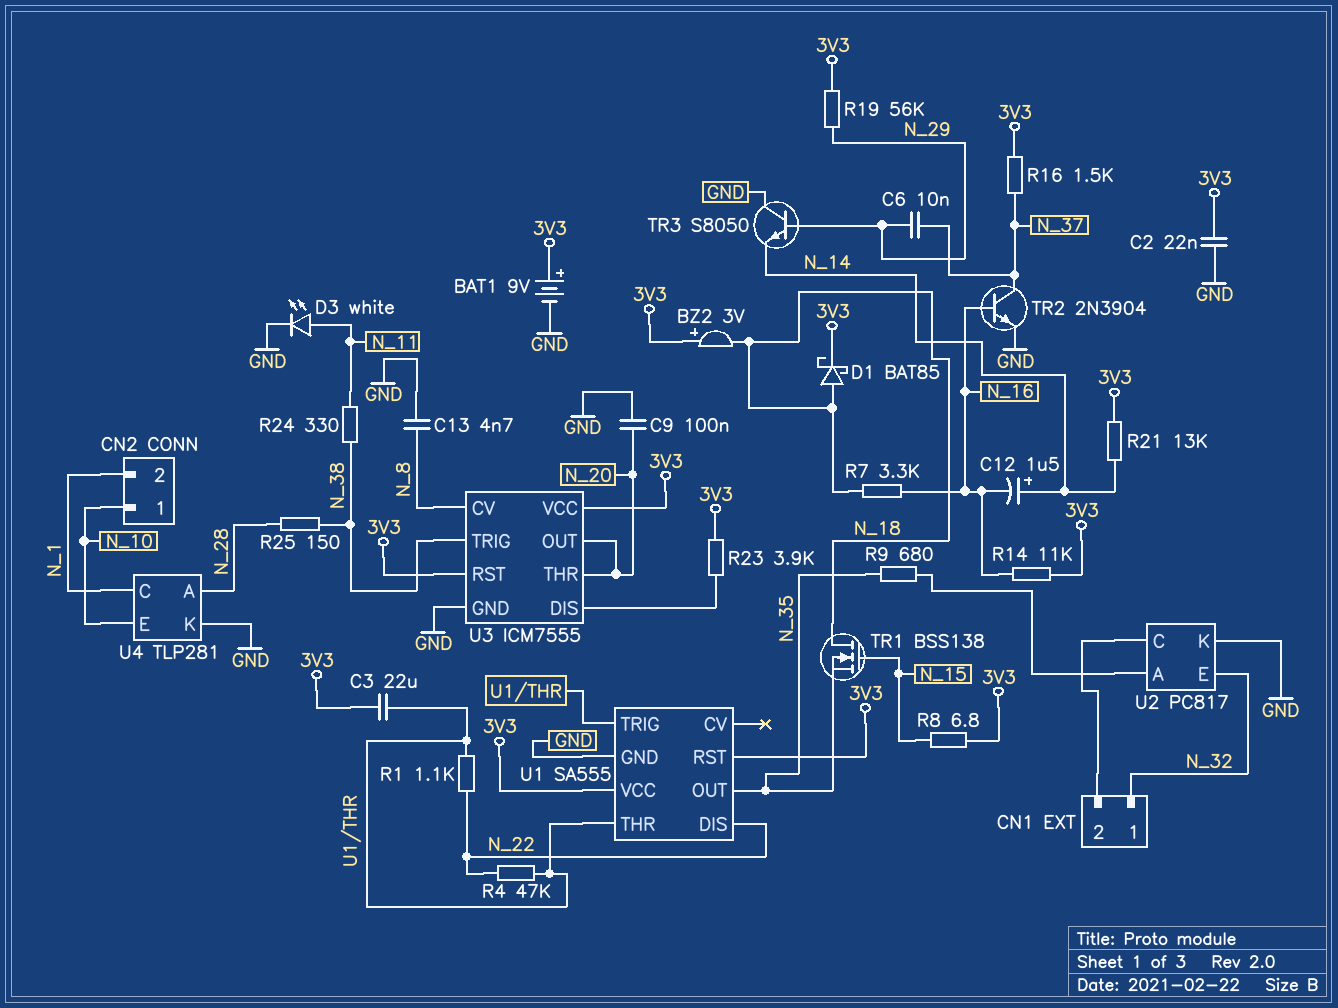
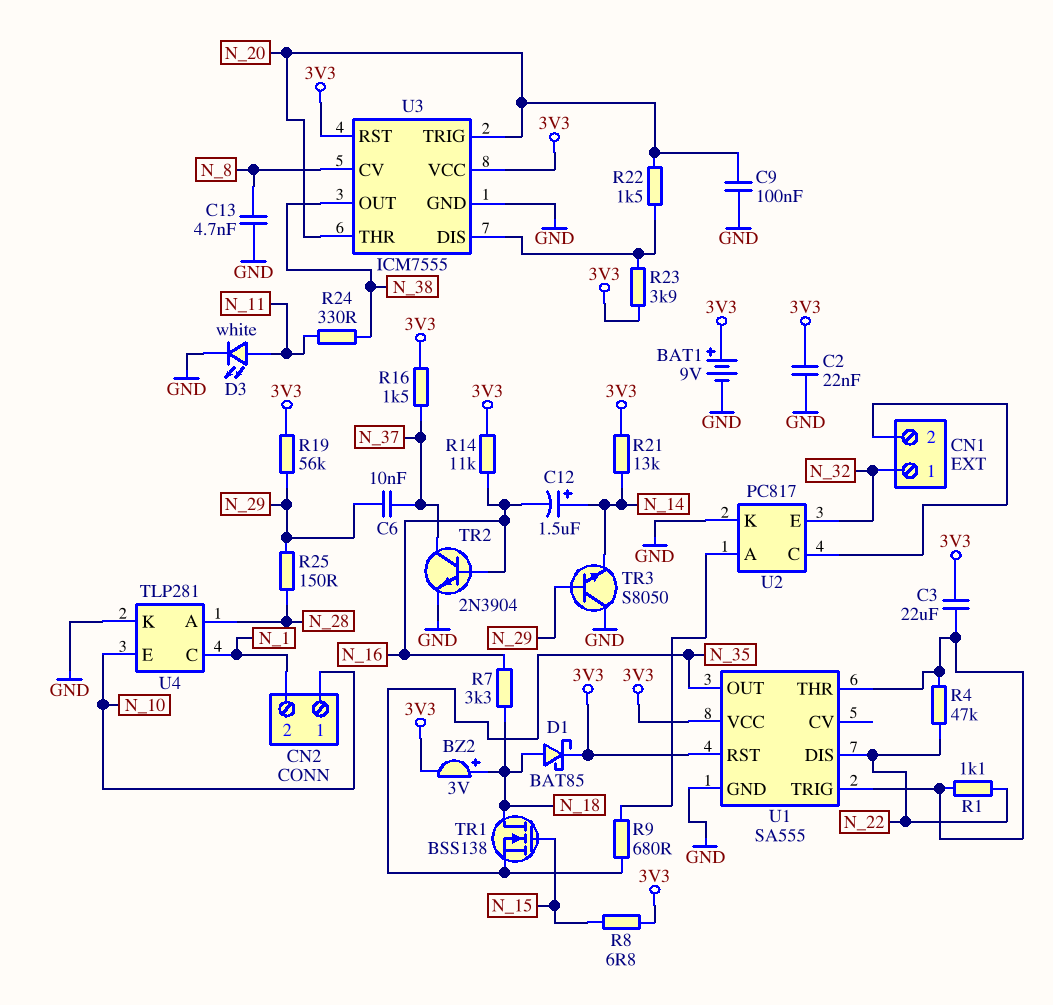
BZ2: buzzer 3V (plus 3V3, minus N_18) -> buzzer 3V (plus N_18, minus 3V3)
R22: none -> 1.5k (N_20, U3/DIS)
R25: 150 (N_28, N_38) -> 150 (N_28, N_29)
U3 pin OUT: N_20 -> N_38
U3 pin TRIG: N_38 -> N_20

